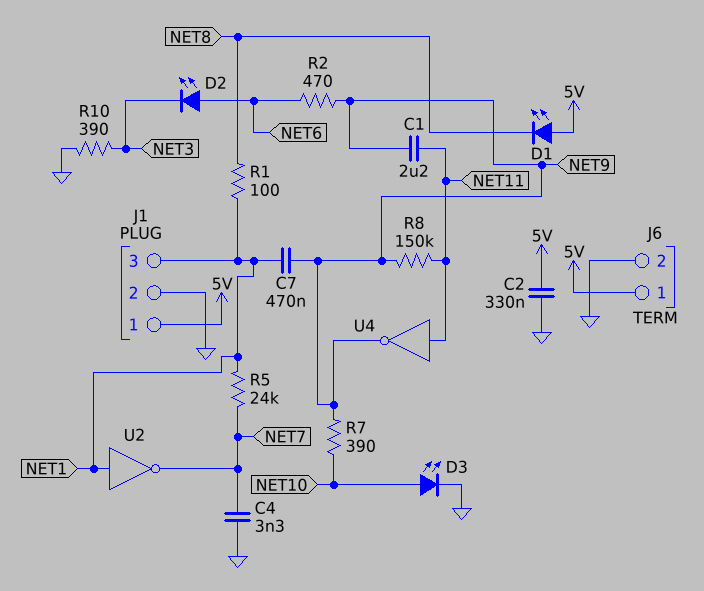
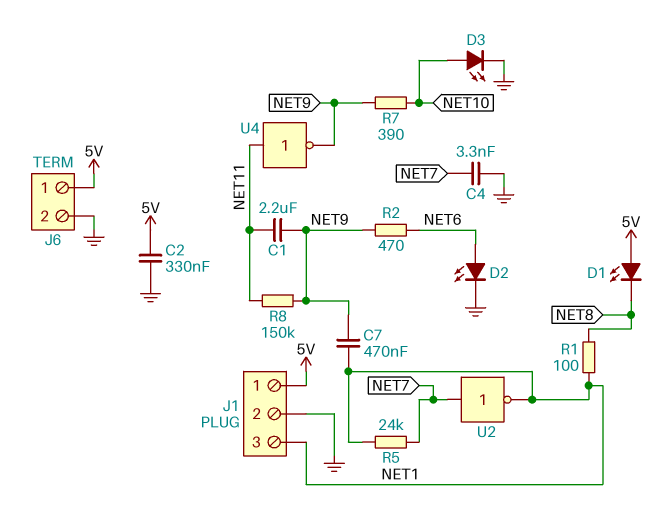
D2: LED (A NET6, K NET3) -> LED (A NET6, K GND)
R10: 390 (GND, NET3) -> none
U2: NOT (in NET1, out NET7) -> NOT (in NET7, out NET1)

